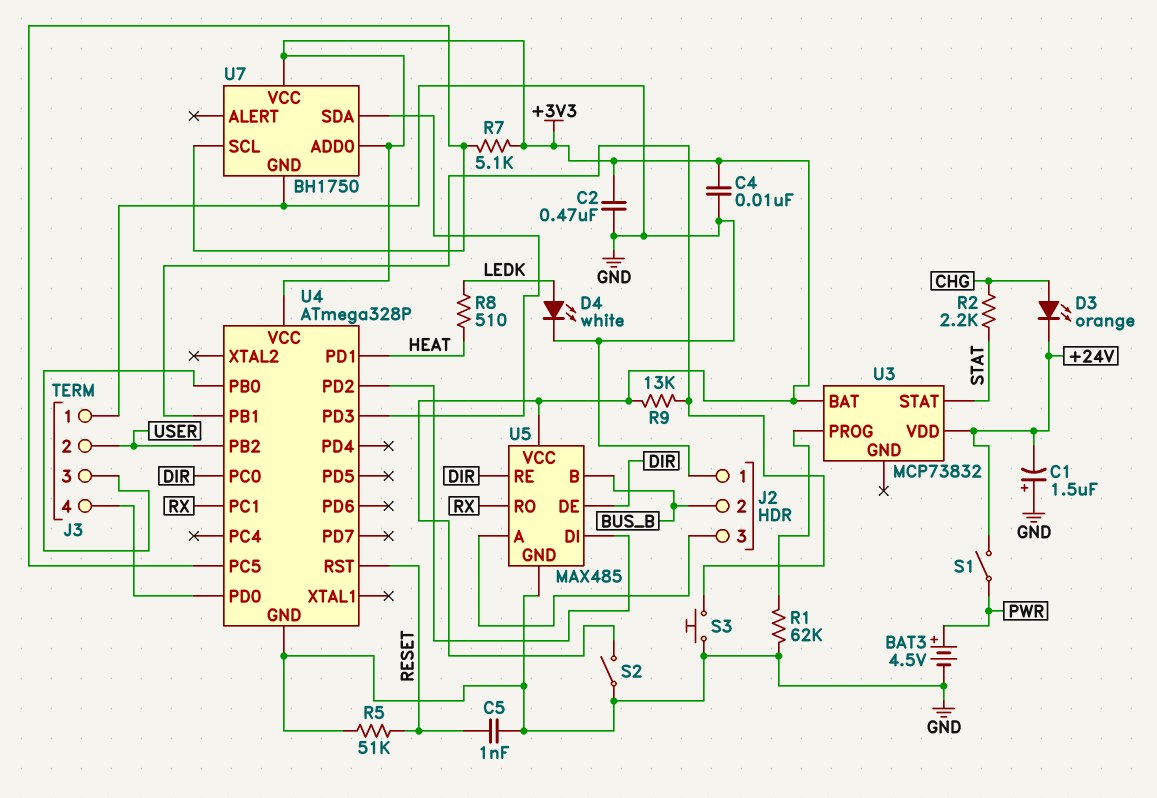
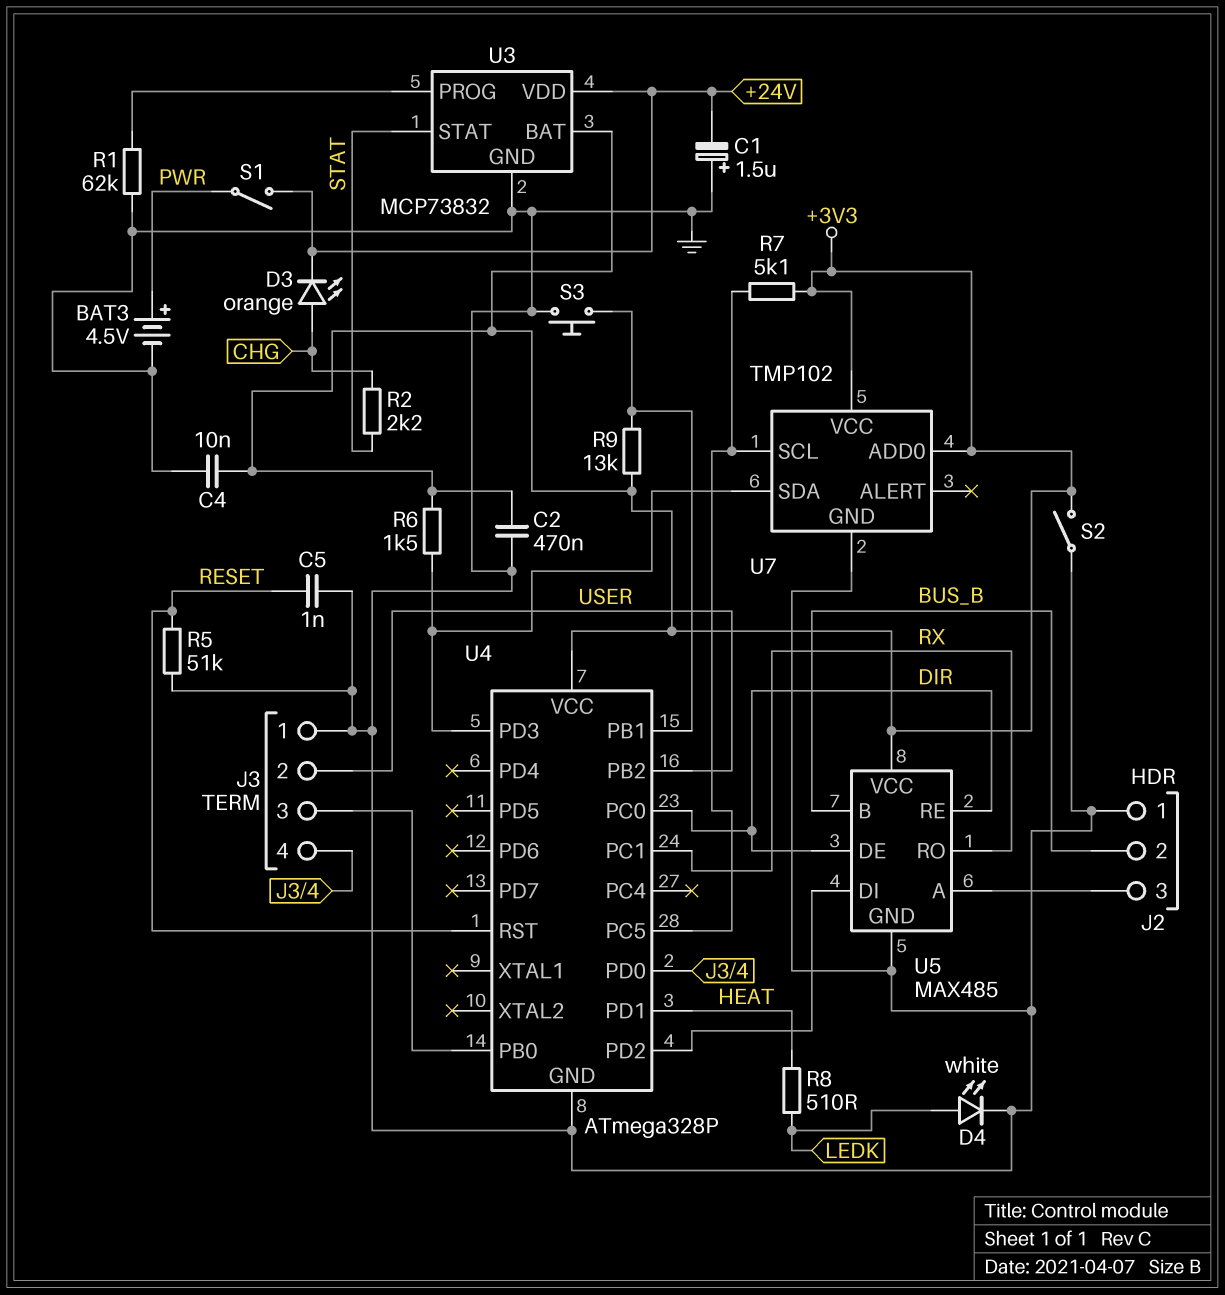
R6: none -> 1.5k (+3V3, U4/PD3)
U3 pin GND: none -> GND
U7: BH1750 -> TMP102

